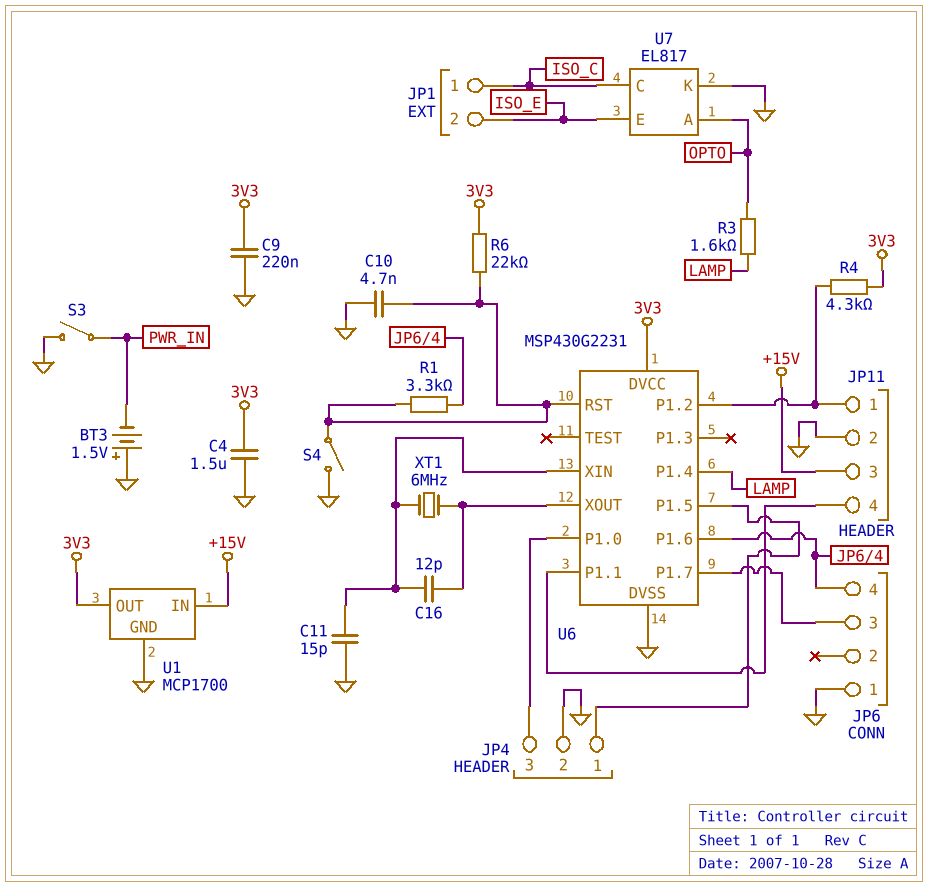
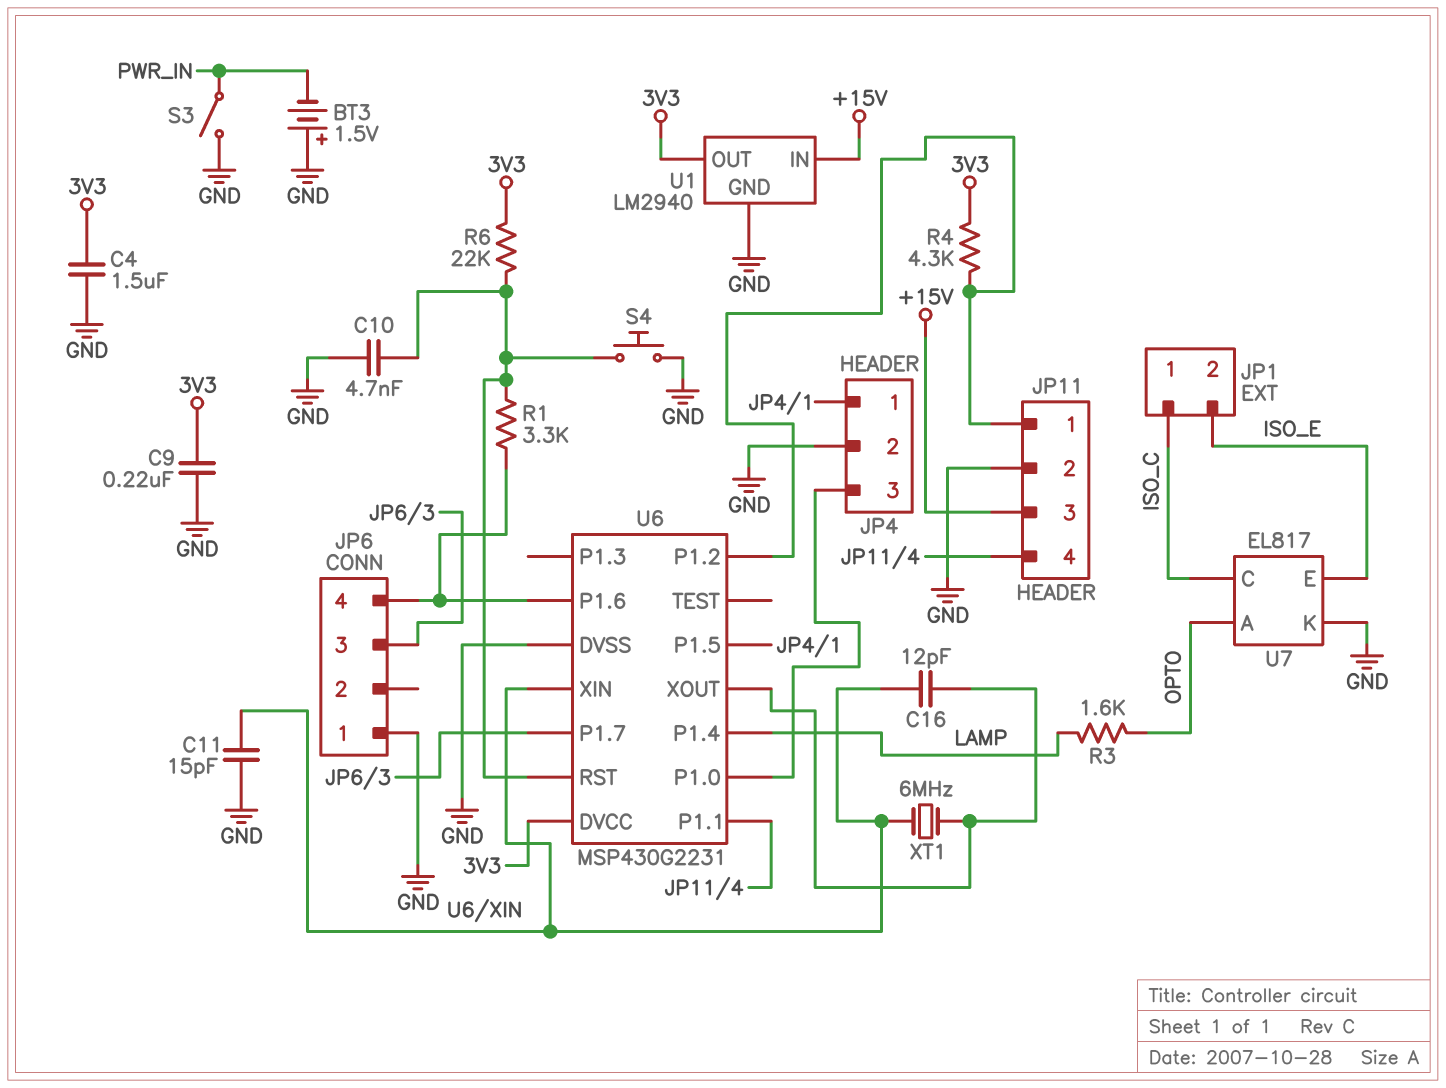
S4: switch (GND, U6/RST) -> button (GND, U6/RST)
U1: MCP1700 -> LM2940

